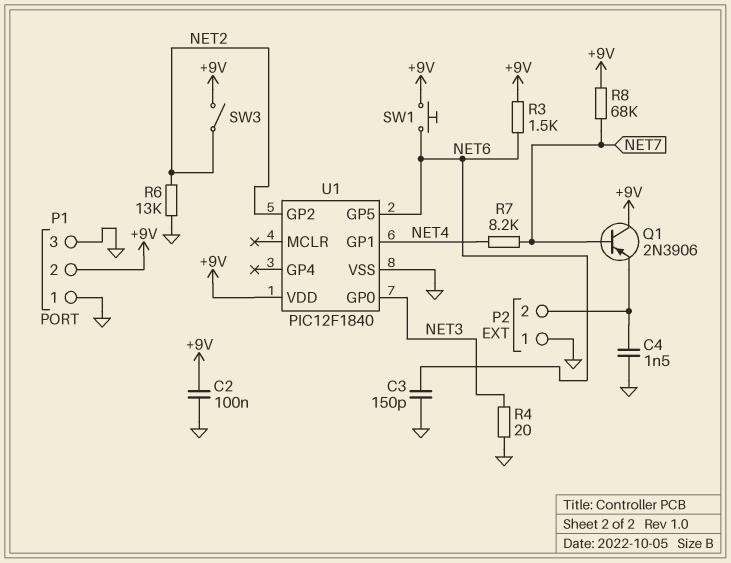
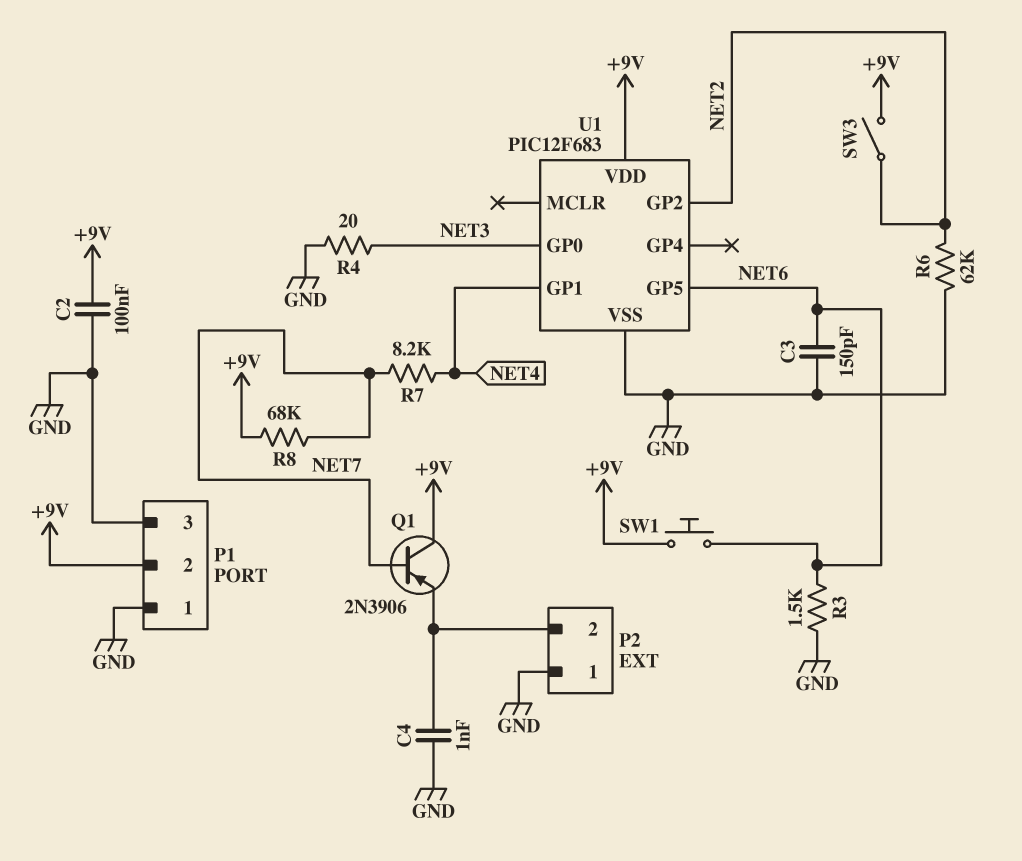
C4: 1.5nF (GND, P2/2) -> 1nF (GND, P2/2)
R3: 1.5k (+9V, NET6) -> 1.5k (GND, NET6)
R6: 13k (GND, NET2) -> 62k (GND, NET2)
U1: PIC12F1840 -> PIC12F683

